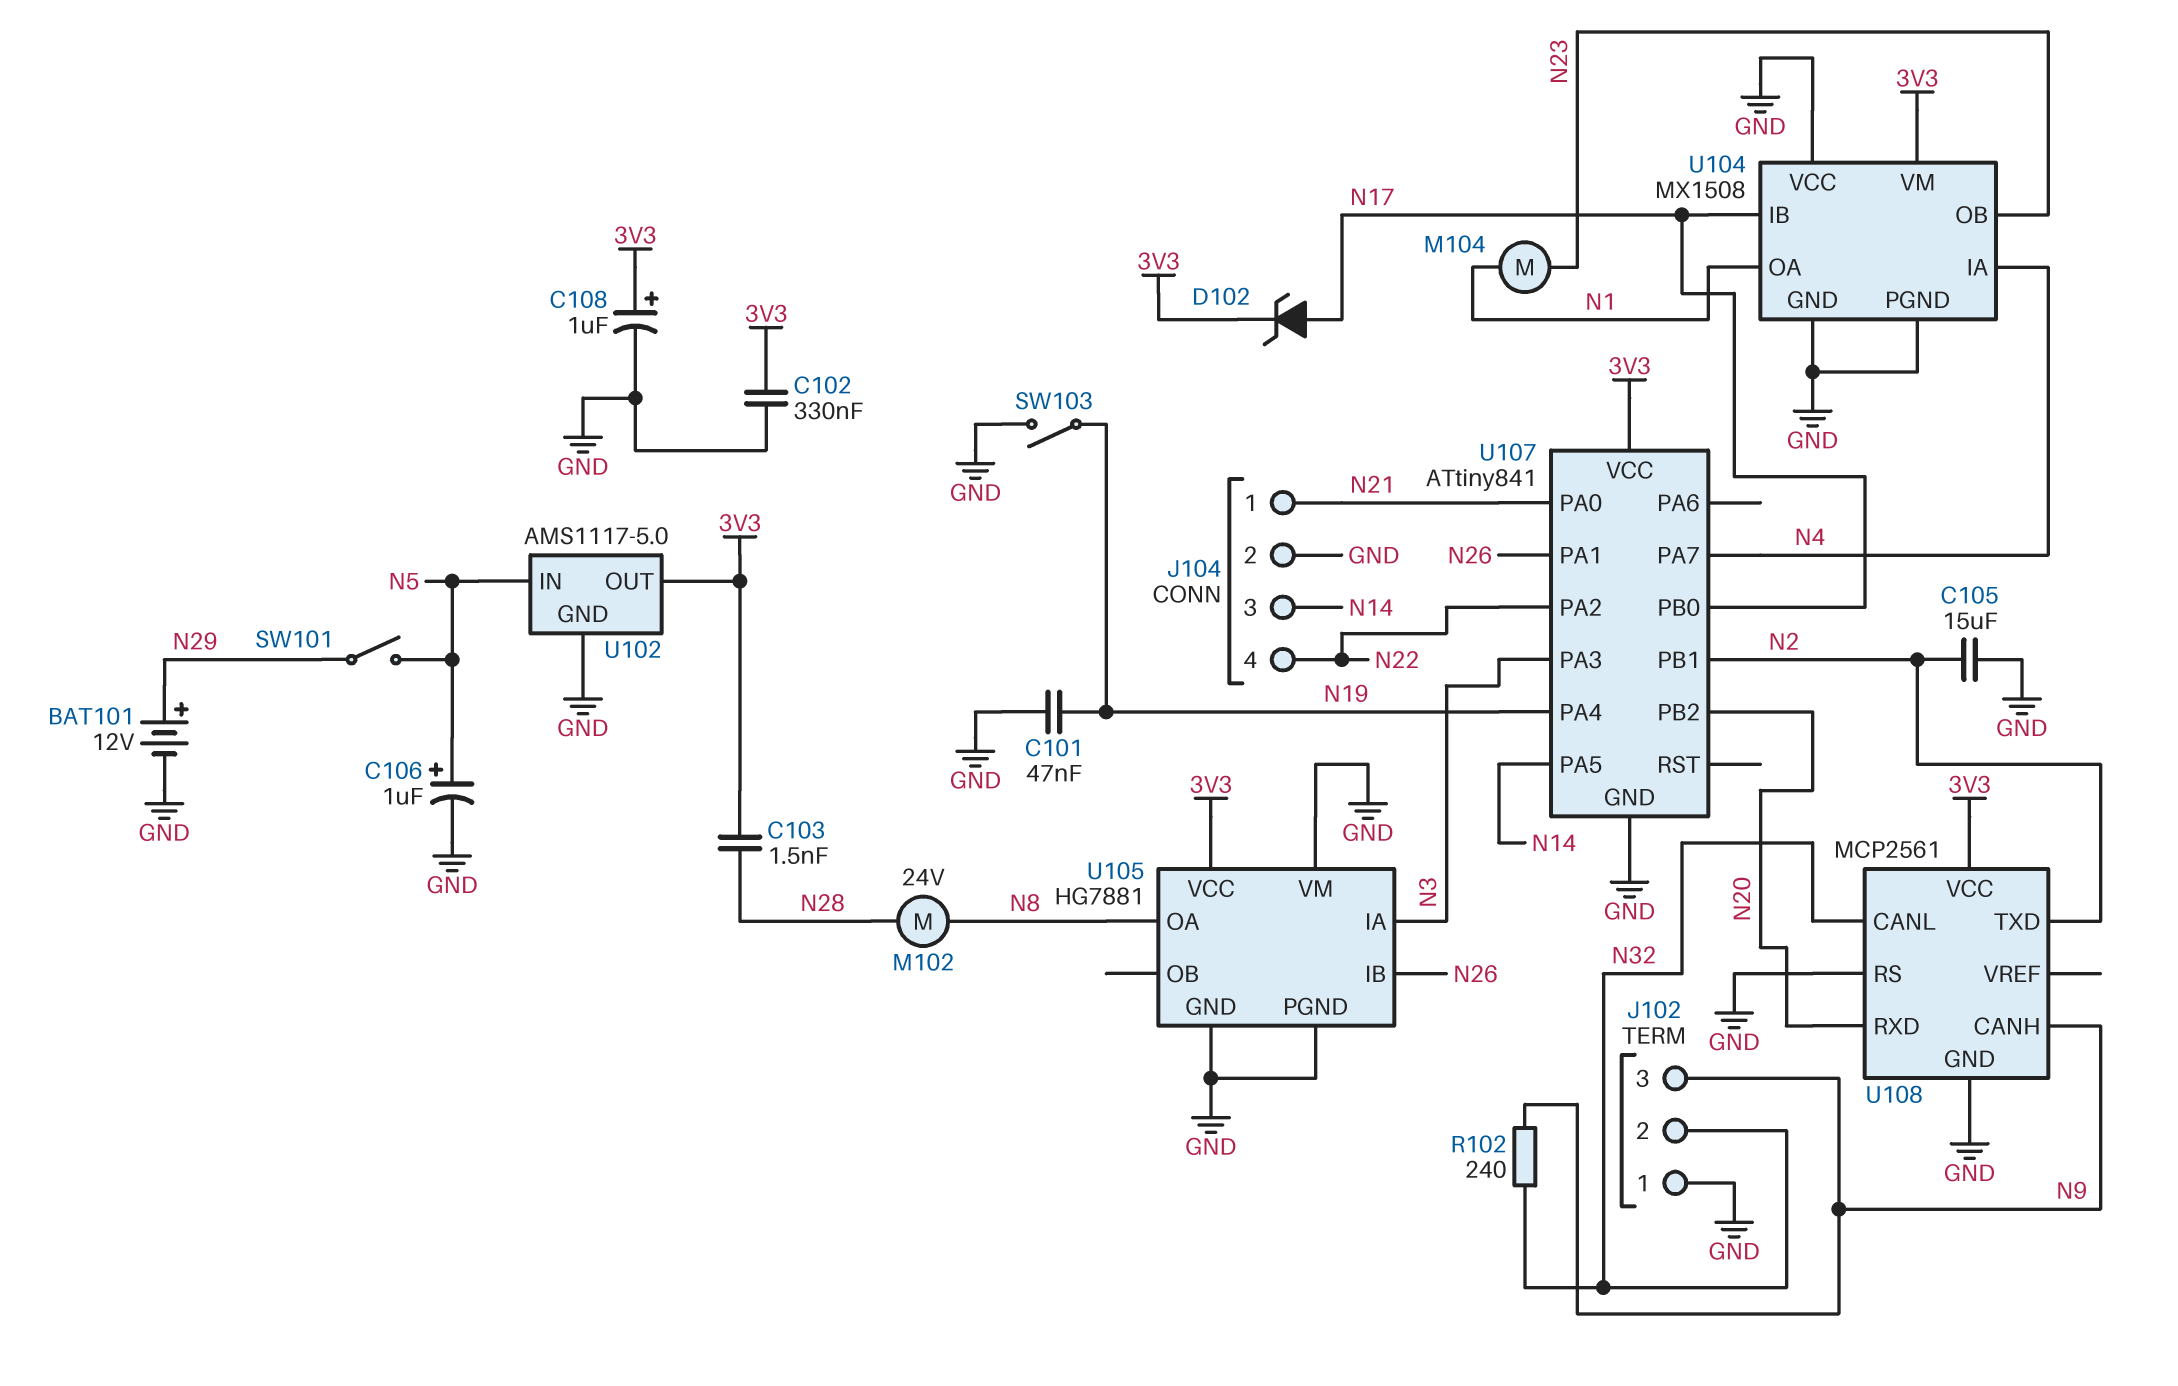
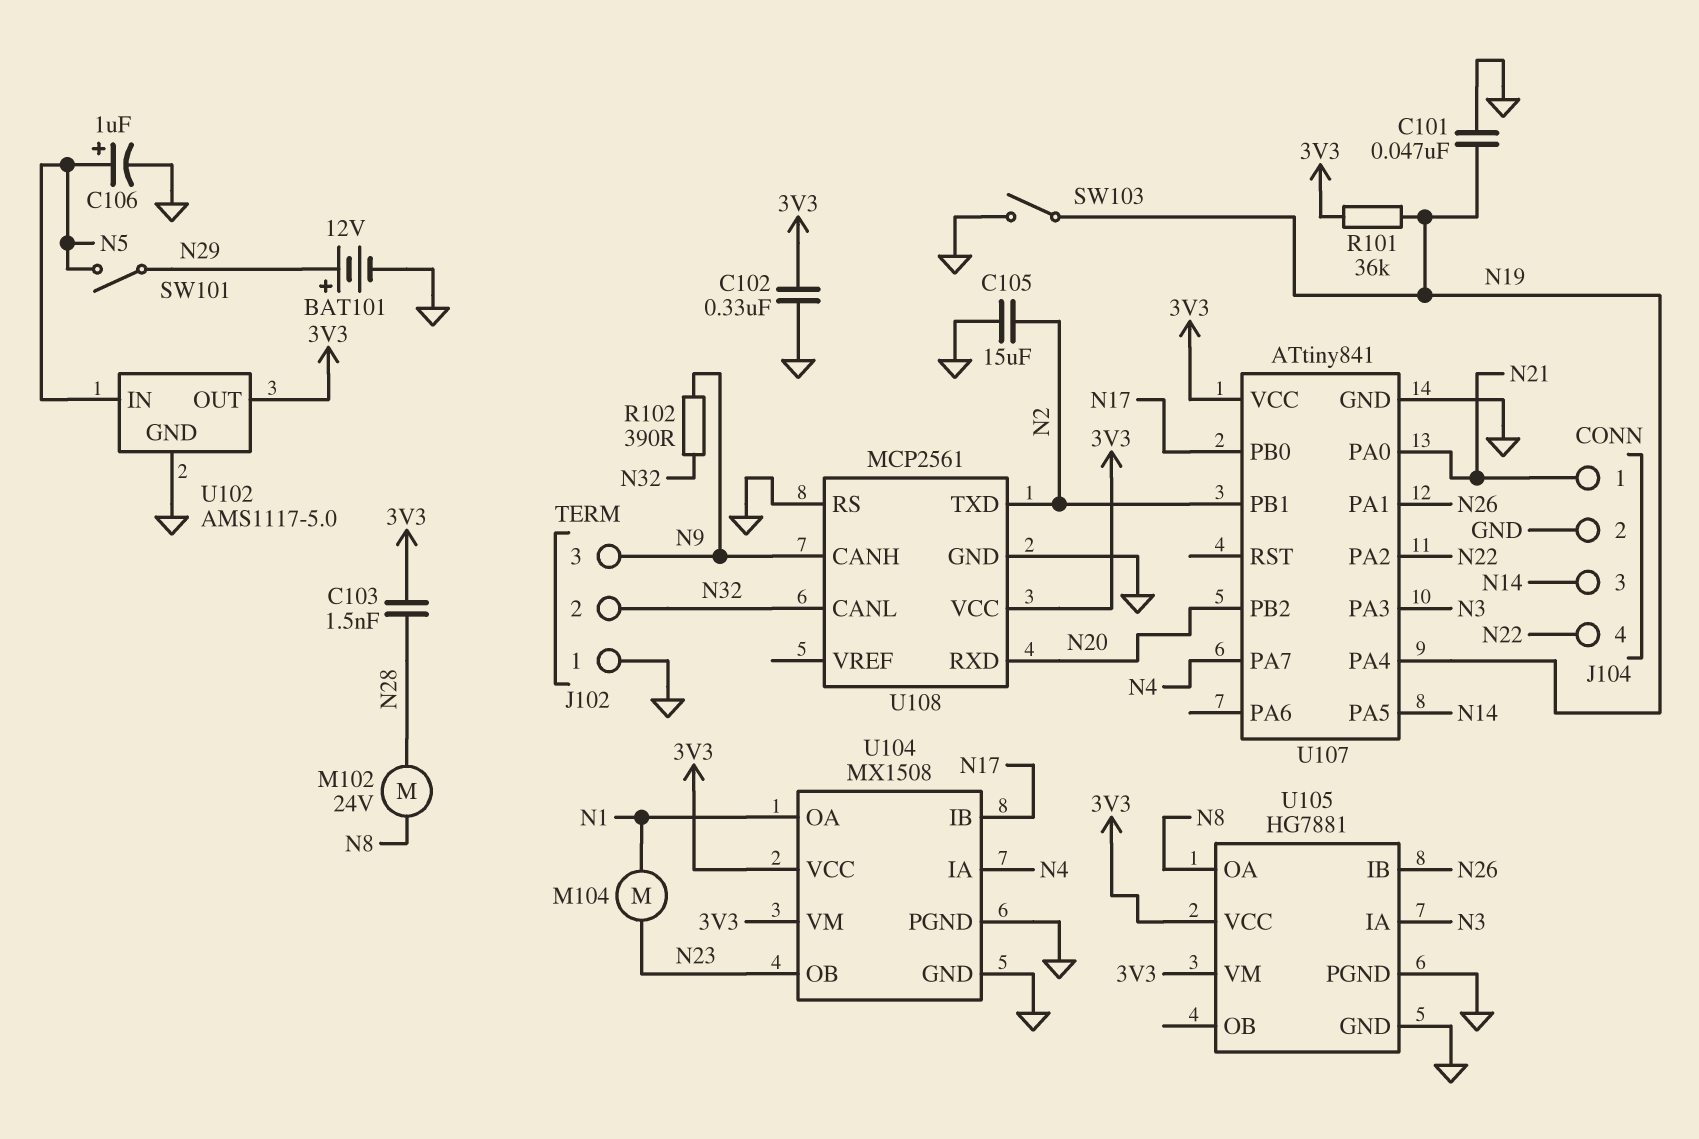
C108: 1uF (plus 3V3, minus GND) -> none
D102: zener (A N17, K 3V3) -> none
R101: none -> 36k (3V3, N19)
R102: 240 (N9, N32) -> 390 (N9, N32)
U104 pin VCC: GND -> 3V3
U105 pin VM: GND -> 3V3

